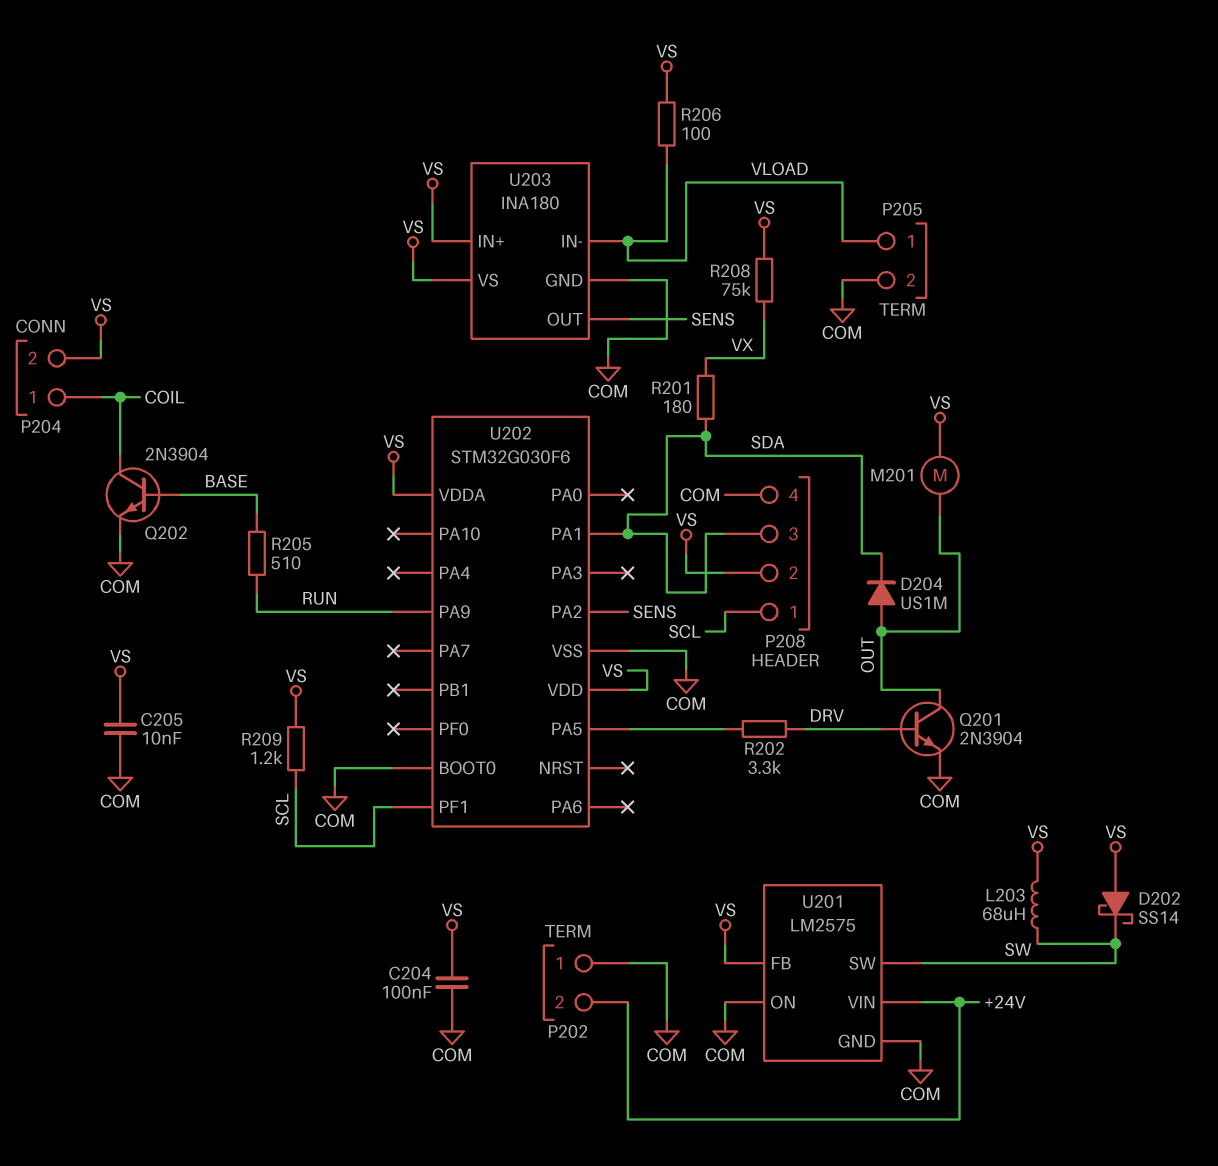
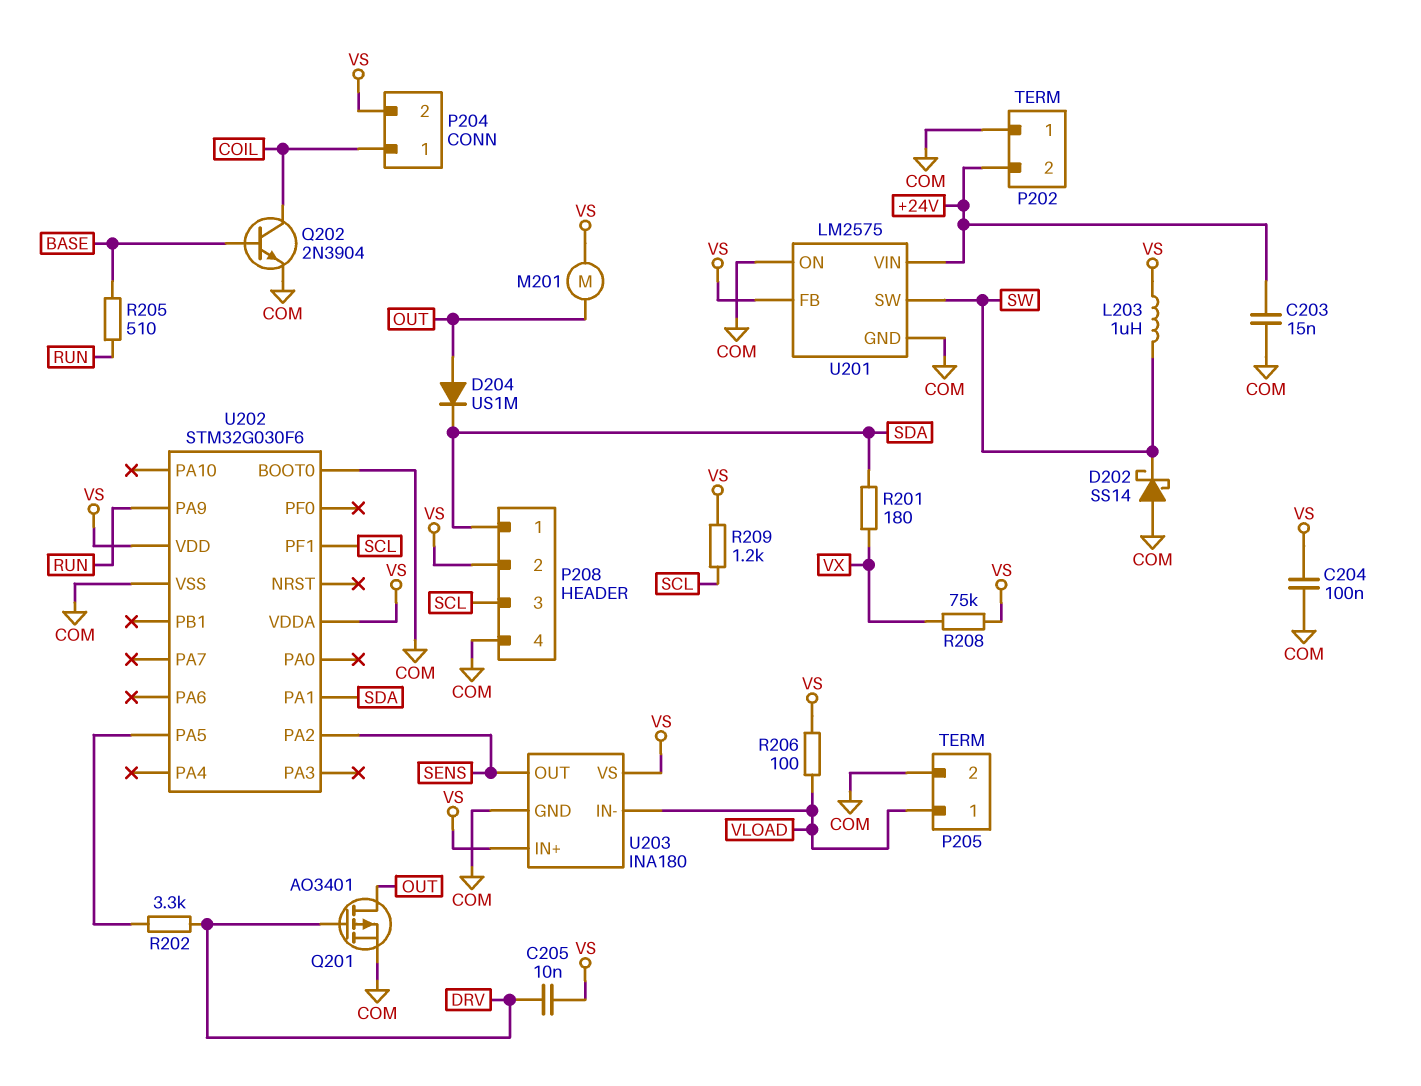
C203: none -> 15nF (+24V, COM)
C205: 10nF (COM, VS) -> 10nF (DRV, VS)
D202: schottky SS14 (A VS, K SW) -> schottky SS14 (A COM, K SW)
L203: 68uH (SW, VS) -> 1uH (SW, VS)
P208 pin 1: SCL -> SDA
P208 pin 3: SDA -> SCL
Q201: NPN 2N3904 (B DRV, C OUT, E COM) -> PMOS AO3401 (G DRV, D OUT, S COM)

